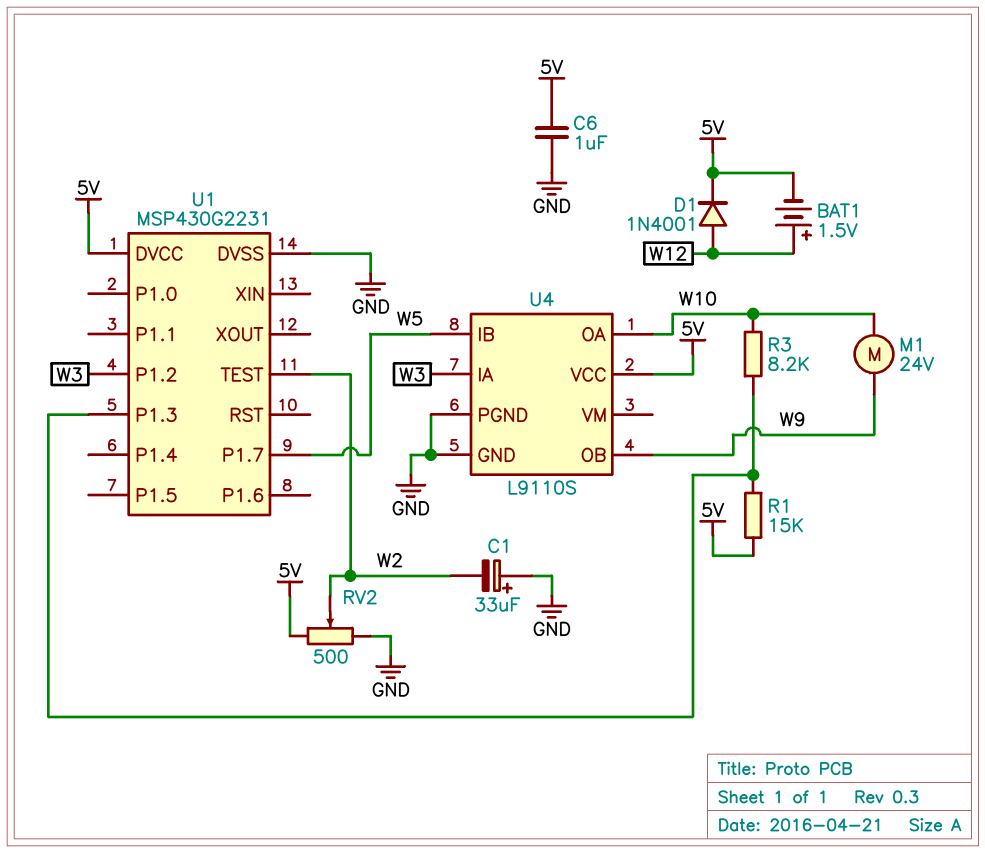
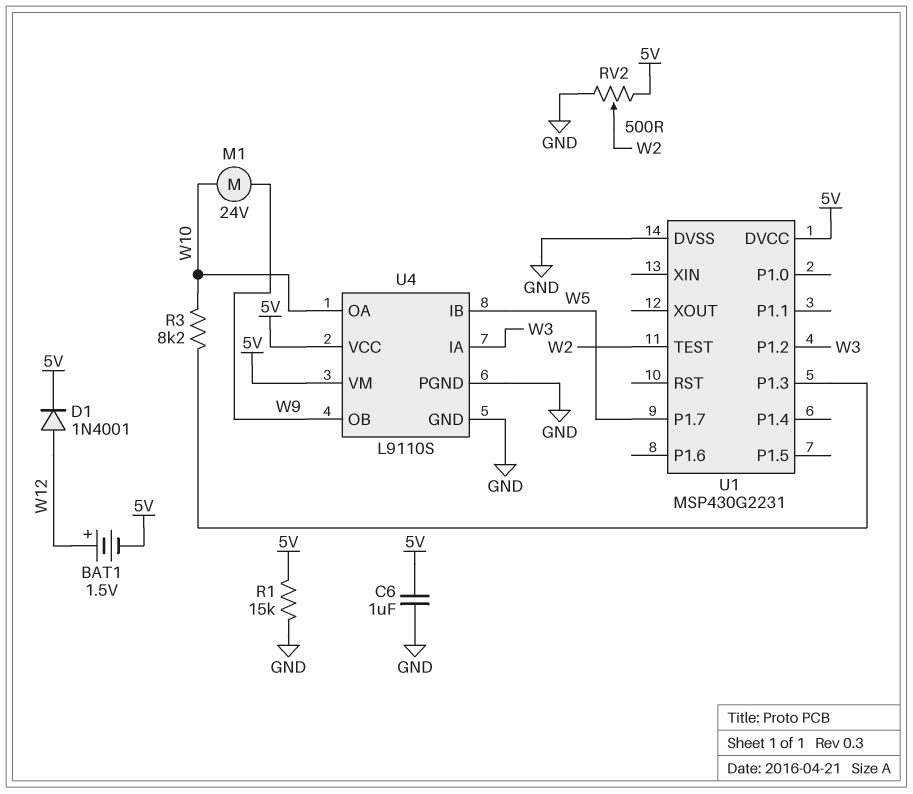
C1: 33uF (plus GND, minus W2) -> none
R1: 15k (5V, U1/P1.3) -> 15k (5V, GND)
U4 pin VM: none -> 5V

